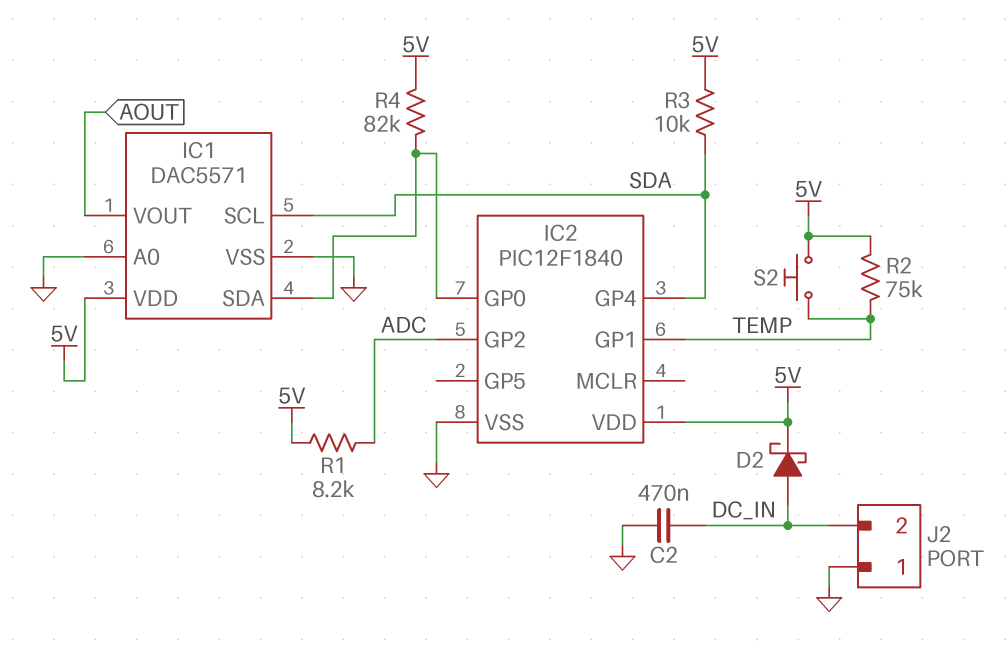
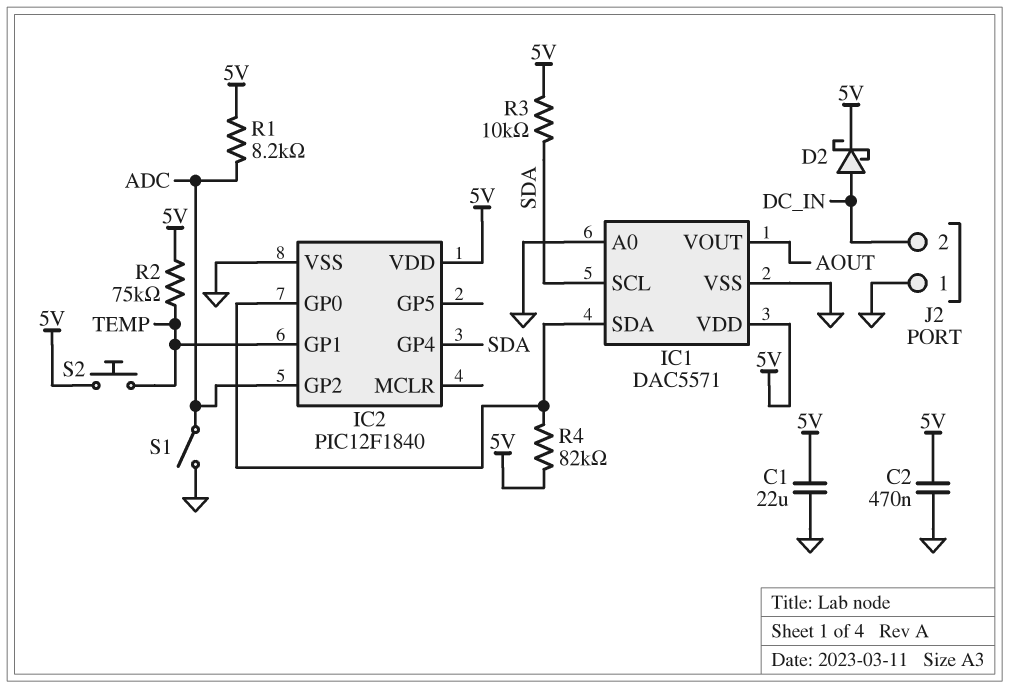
C1: none -> 22uF (5V, GND)
C2: 470nF (DC_IN, GND) -> 470nF (5V, GND)
S1: none -> switch (ADC, GND)

